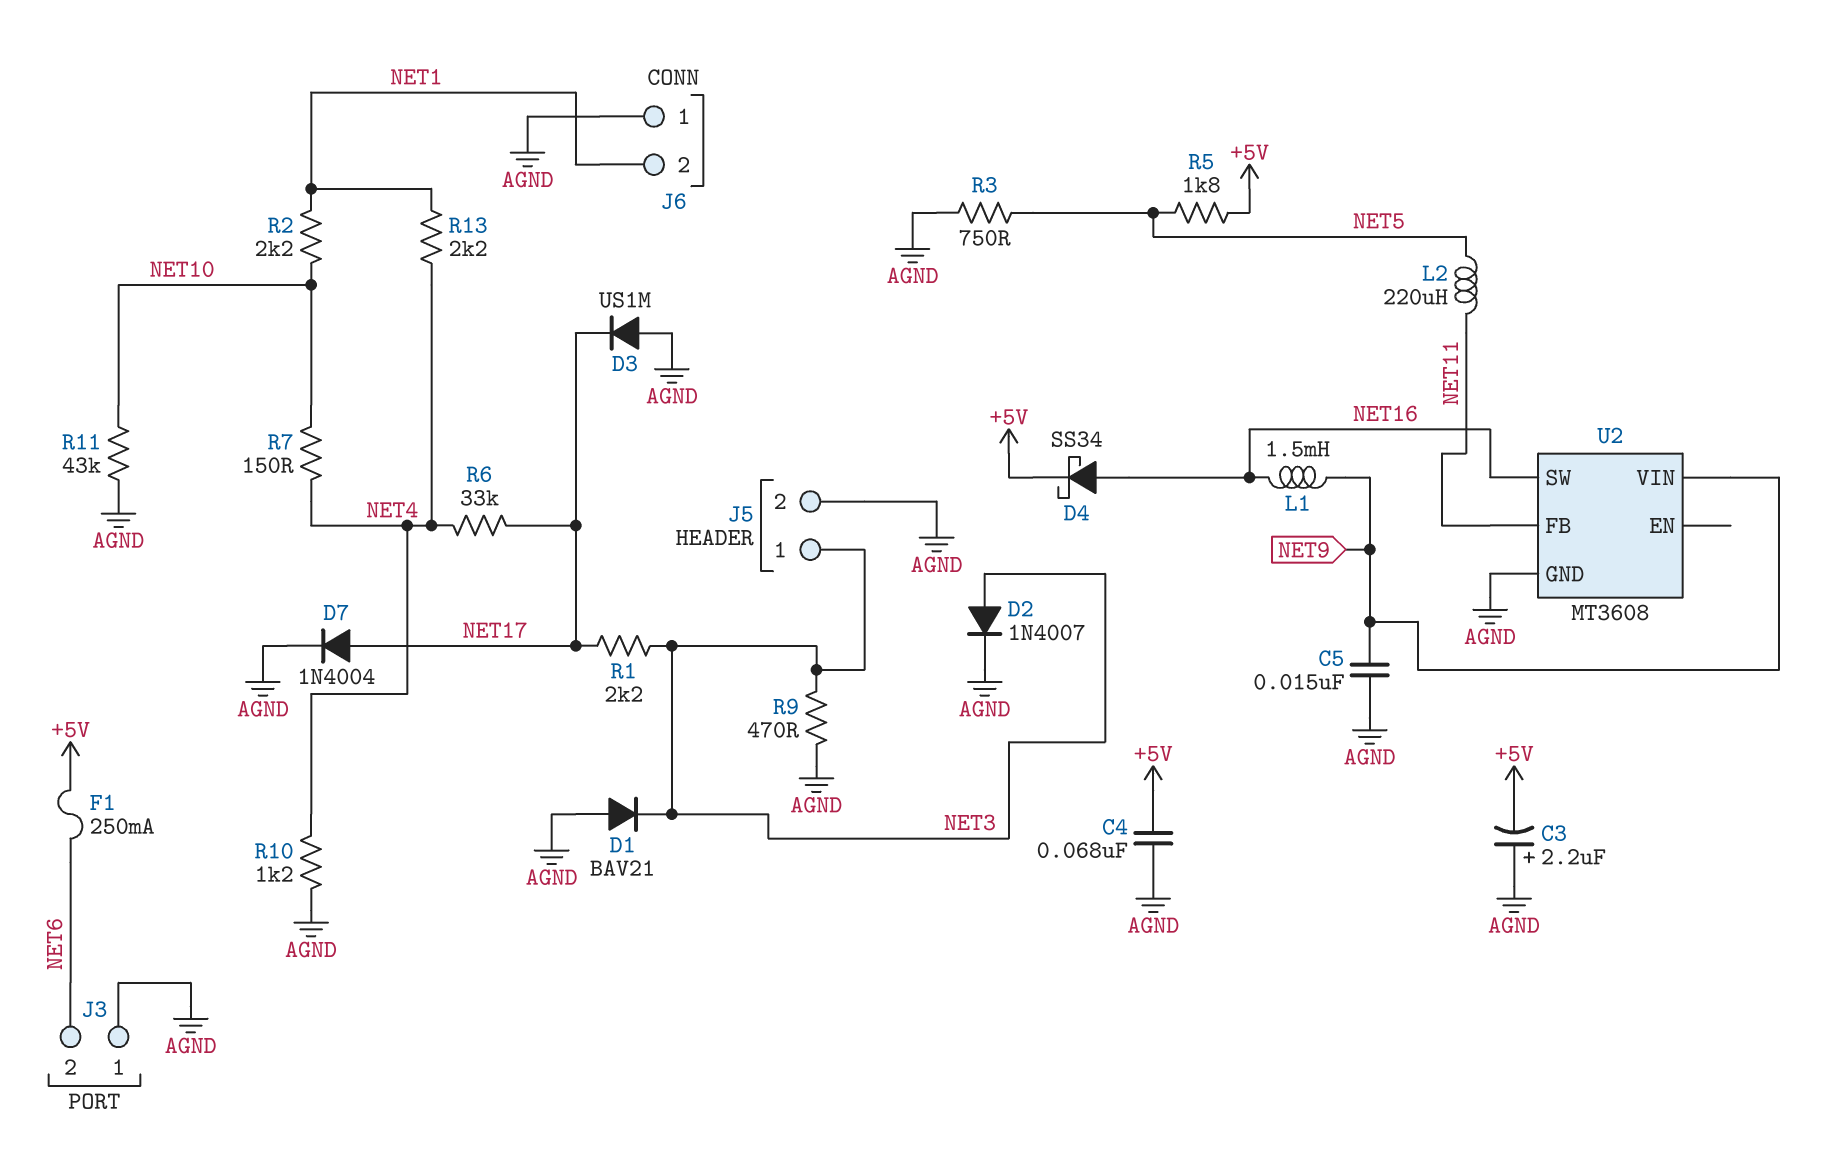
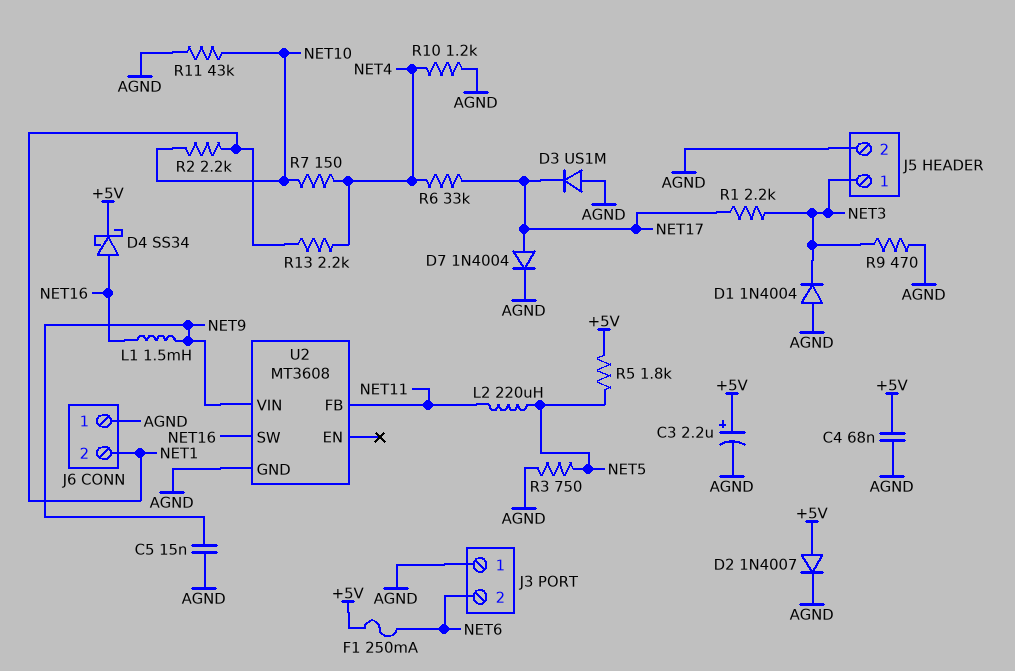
C3: 2.2uF (plus AGND, minus +5V) -> 2.2uF (plus +5V, minus AGND)
D1: diode BAV21 (A AGND, K NET3) -> diode 1N4004 (A AGND, K NET3)
D2: diode 1N4007 (A NET3, K AGND) -> diode 1N4007 (A +5V, K AGND)

